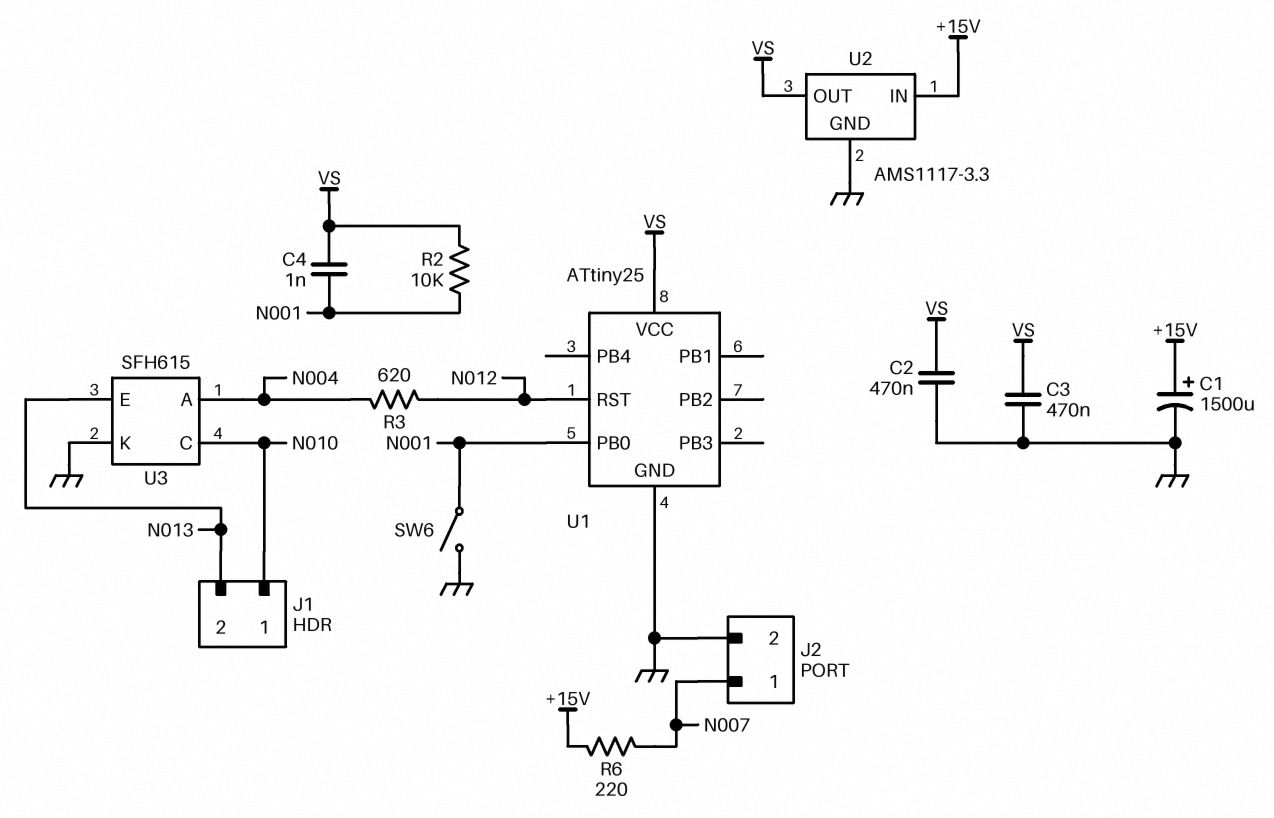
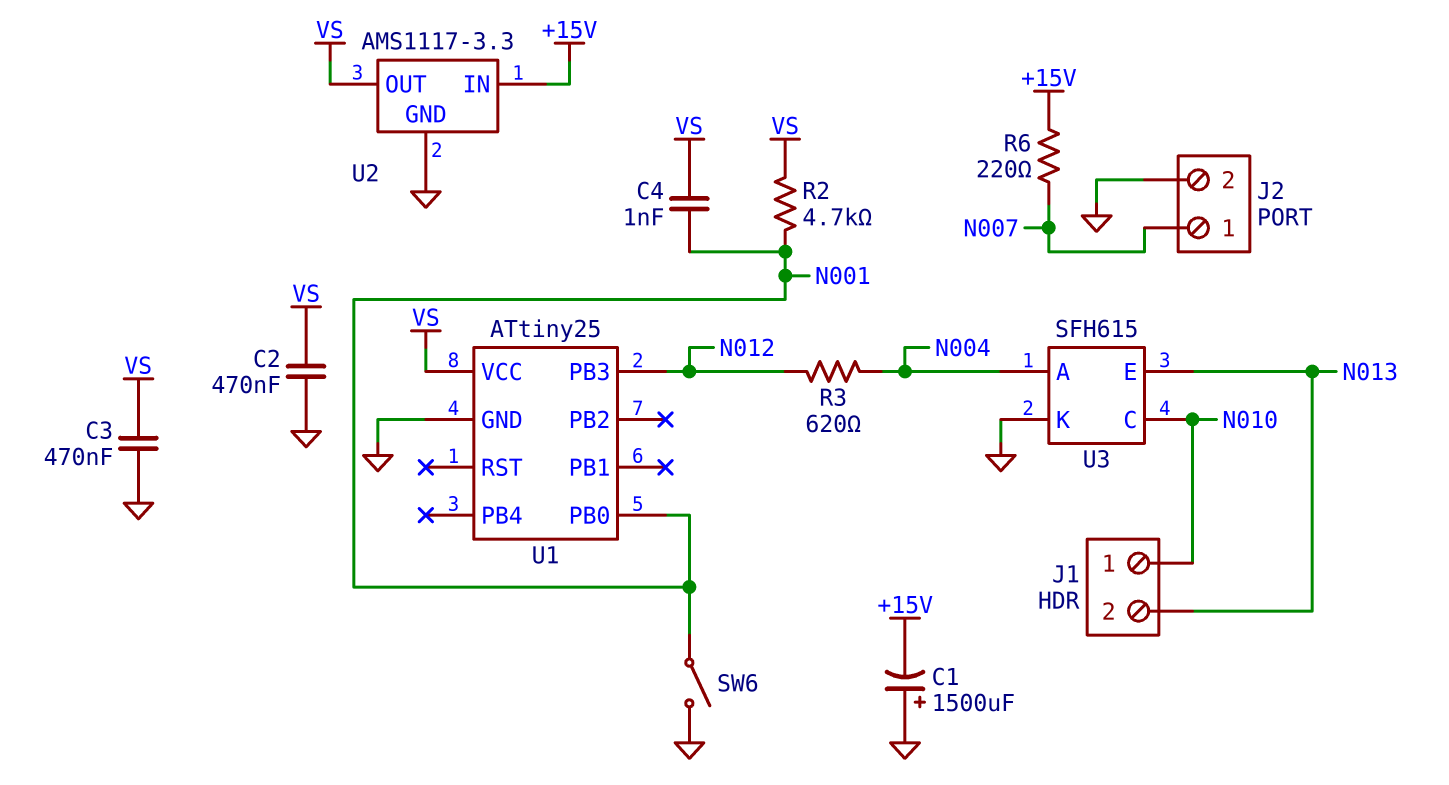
C1: 1500uF (plus +15V, minus GND) -> 1500uF (plus GND, minus +15V)
R2: 10k (N001, VS) -> 4.7k (N001, VS)
U1 pin PB3: none -> N012
U1 pin RST: N012 -> none

